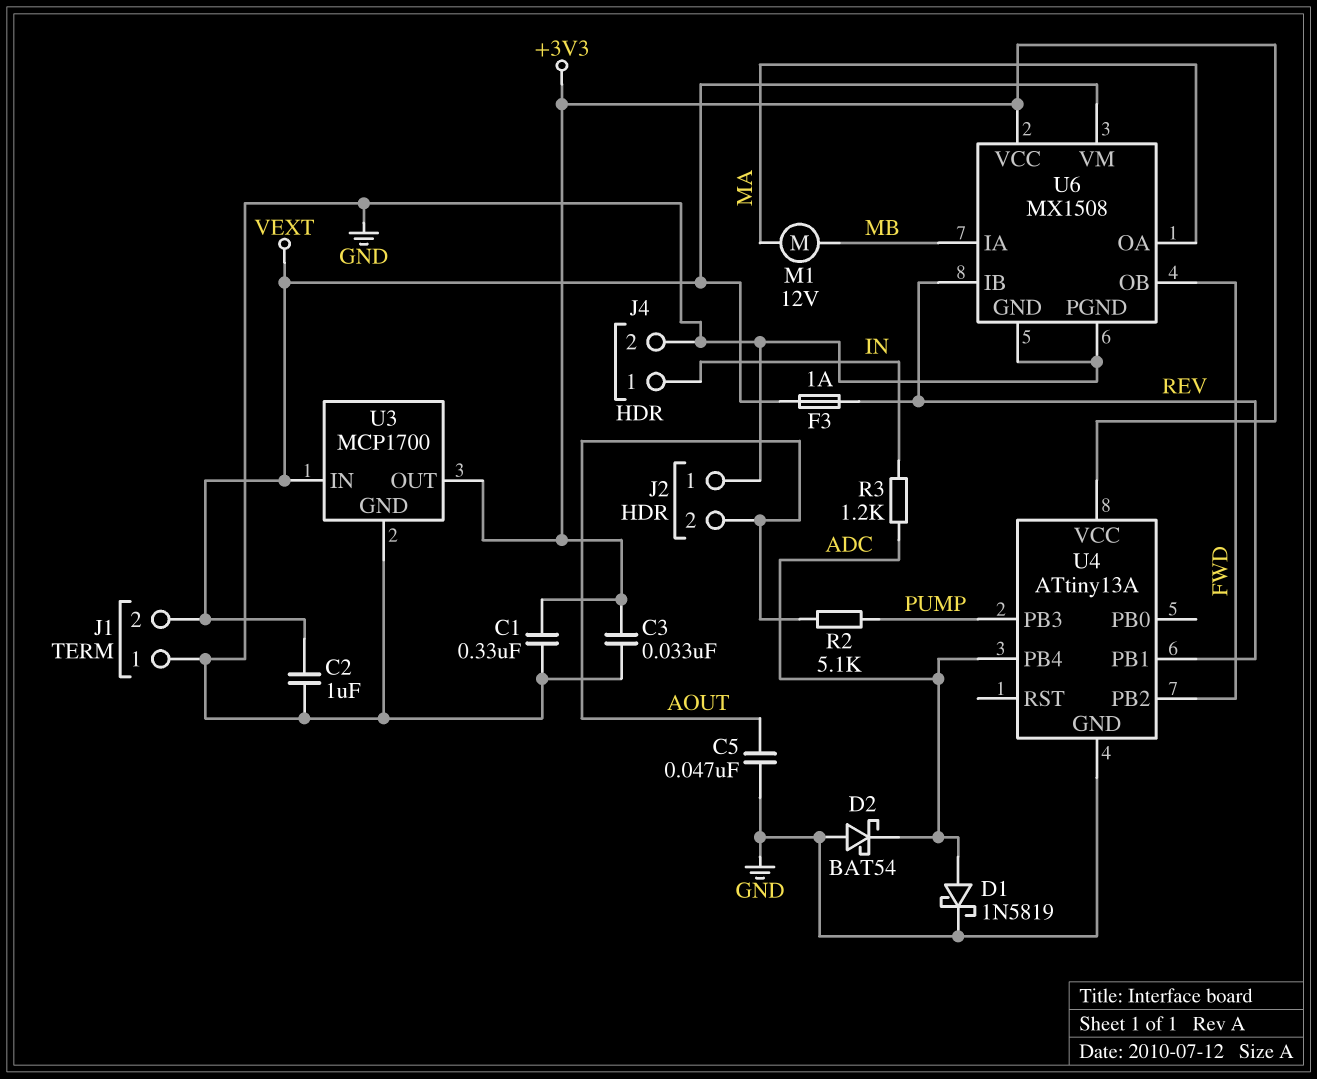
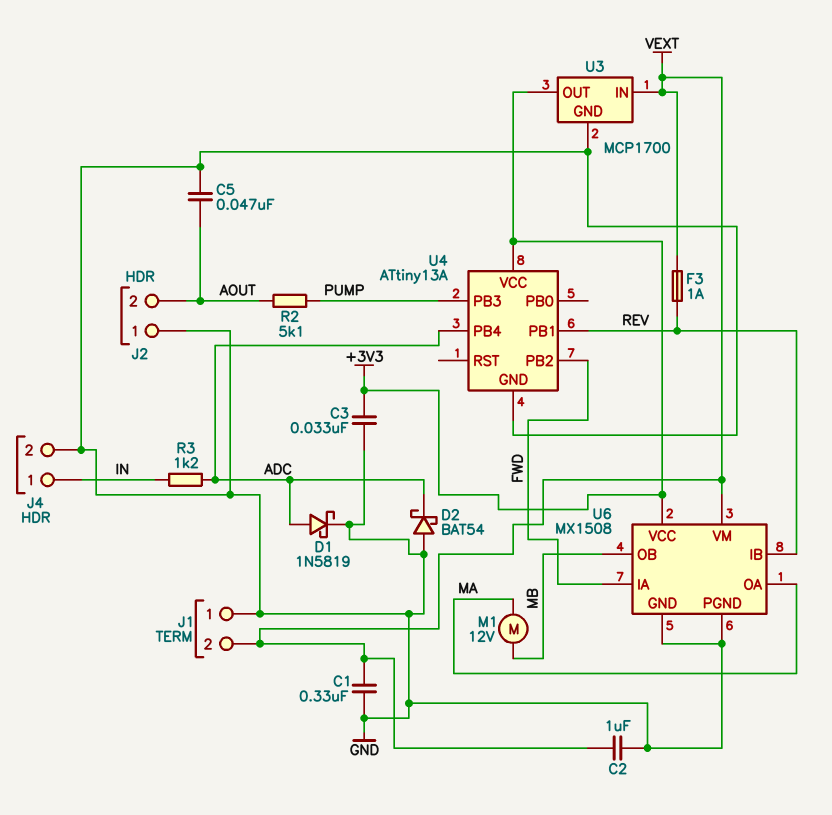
C1: 330nF (+3V3, GND) -> 330nF (GND, VEXT)
U6 pin IA: MB -> FWD
U6 pin OB: FWD -> MB

